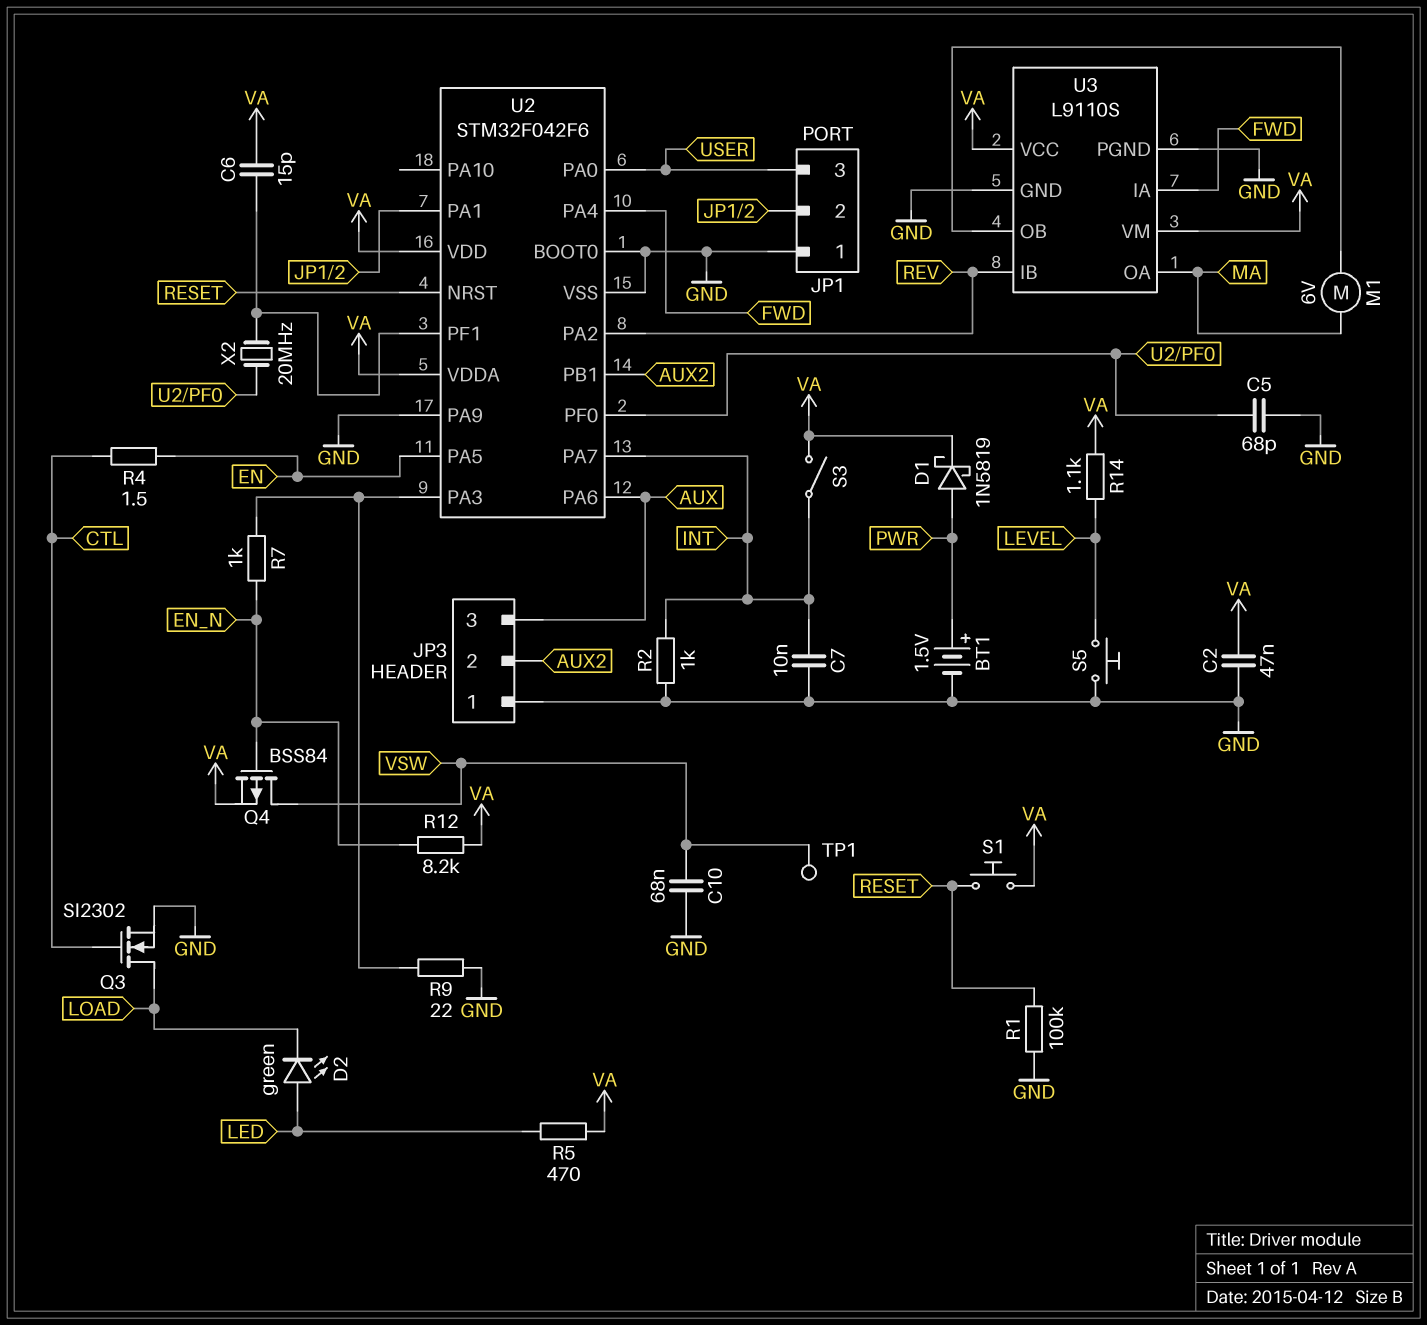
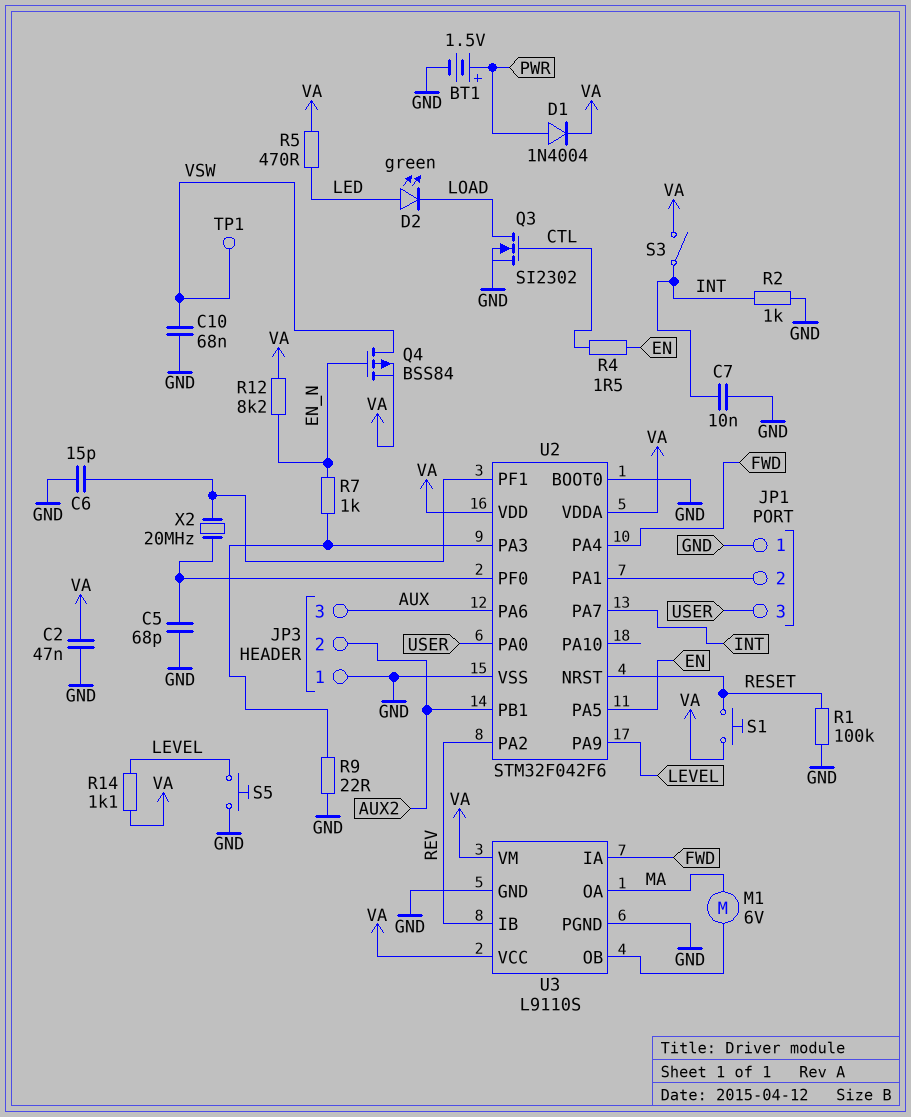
C6: 15pF (U2/PF1, VA) -> 15pF (GND, U2/PF1)
D1: schottky 1N5819 (A PWR, K VA) -> diode 1N4004 (A PWR, K VA)
U2 pin PA9: GND -> LEVEL

